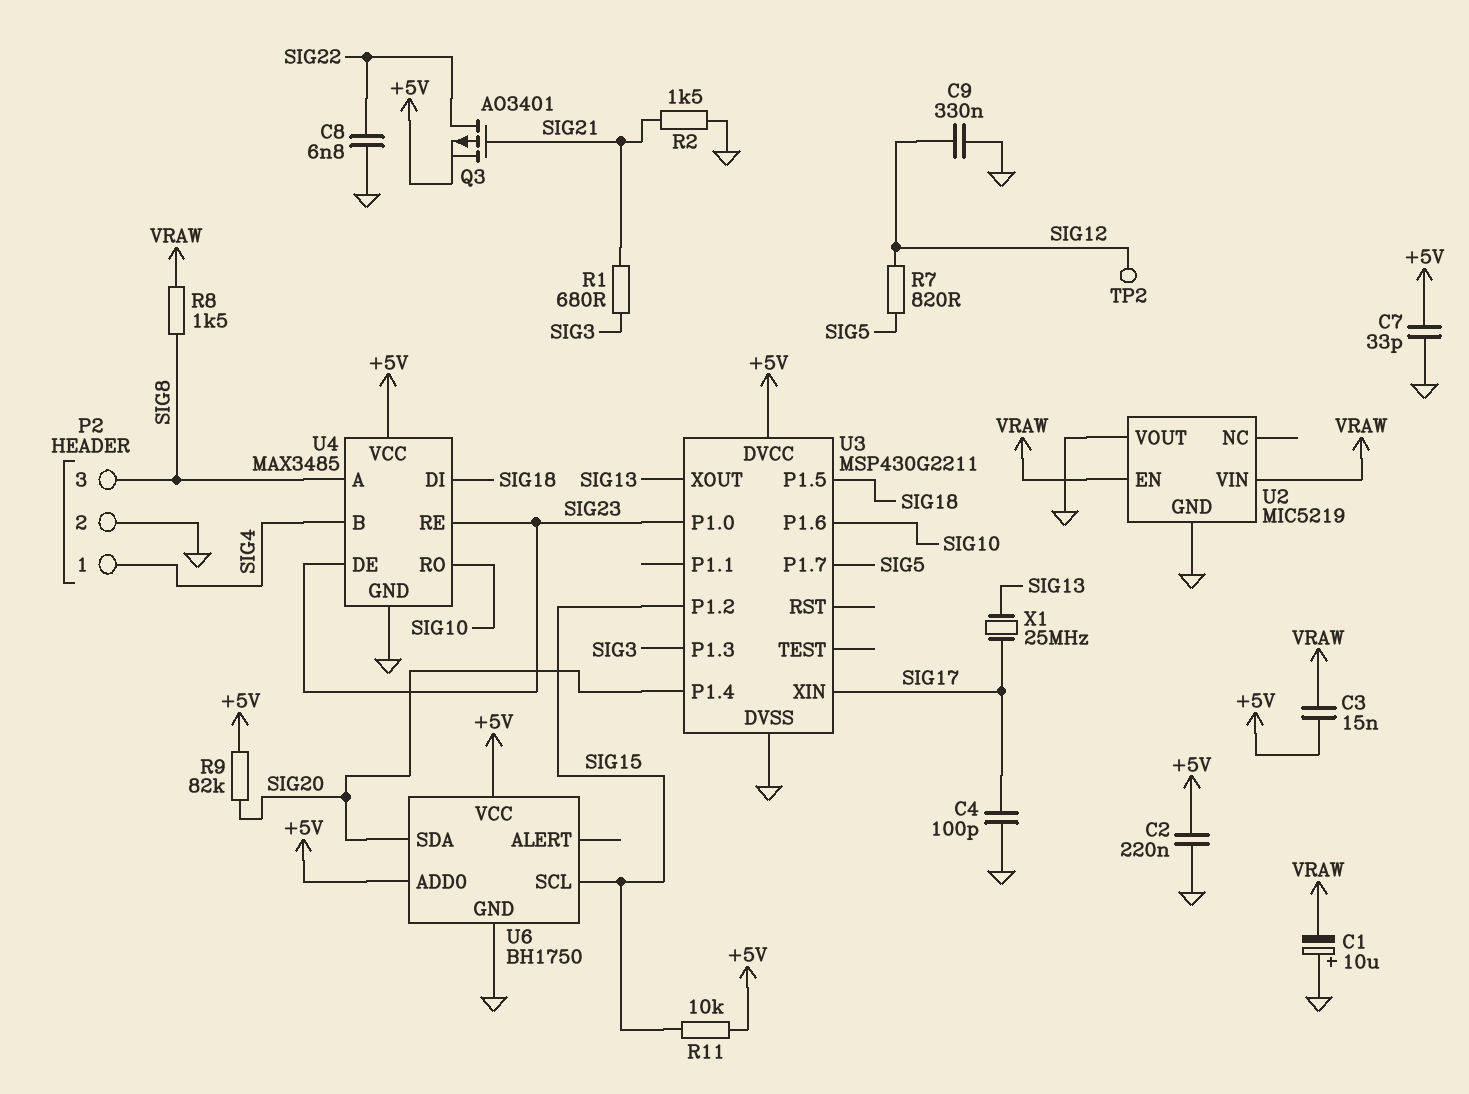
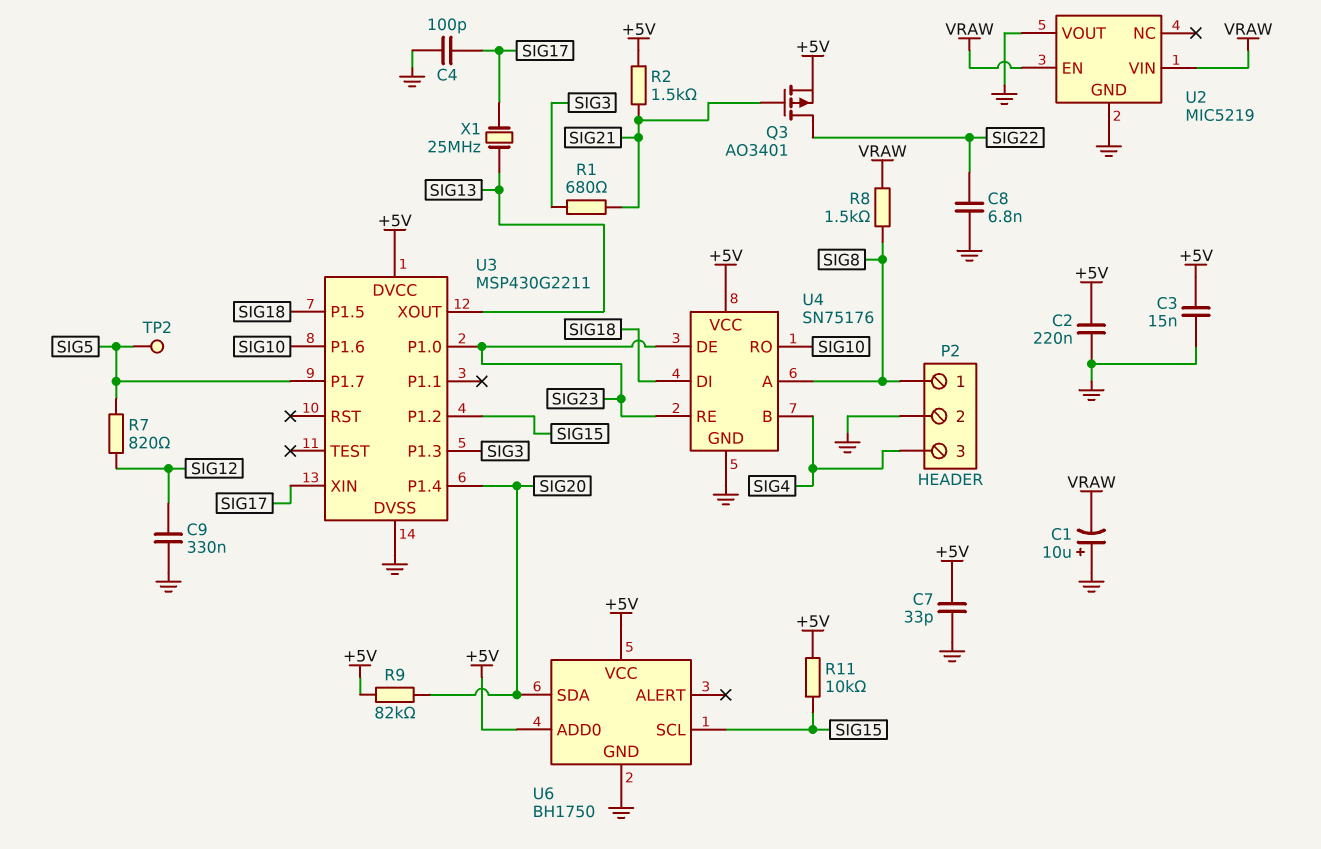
C3: 15nF (+5V, VRAW) -> 15nF (+5V, GND)
P2 pin 1: SIG4 -> SIG8
P2 pin 3: SIG8 -> SIG4
R2: 1.5k (GND, SIG21) -> 1.5k (+5V, SIG21)
TP2: test point (SIG12) -> test point (SIG5)
U4: MAX3485 -> SN75176

